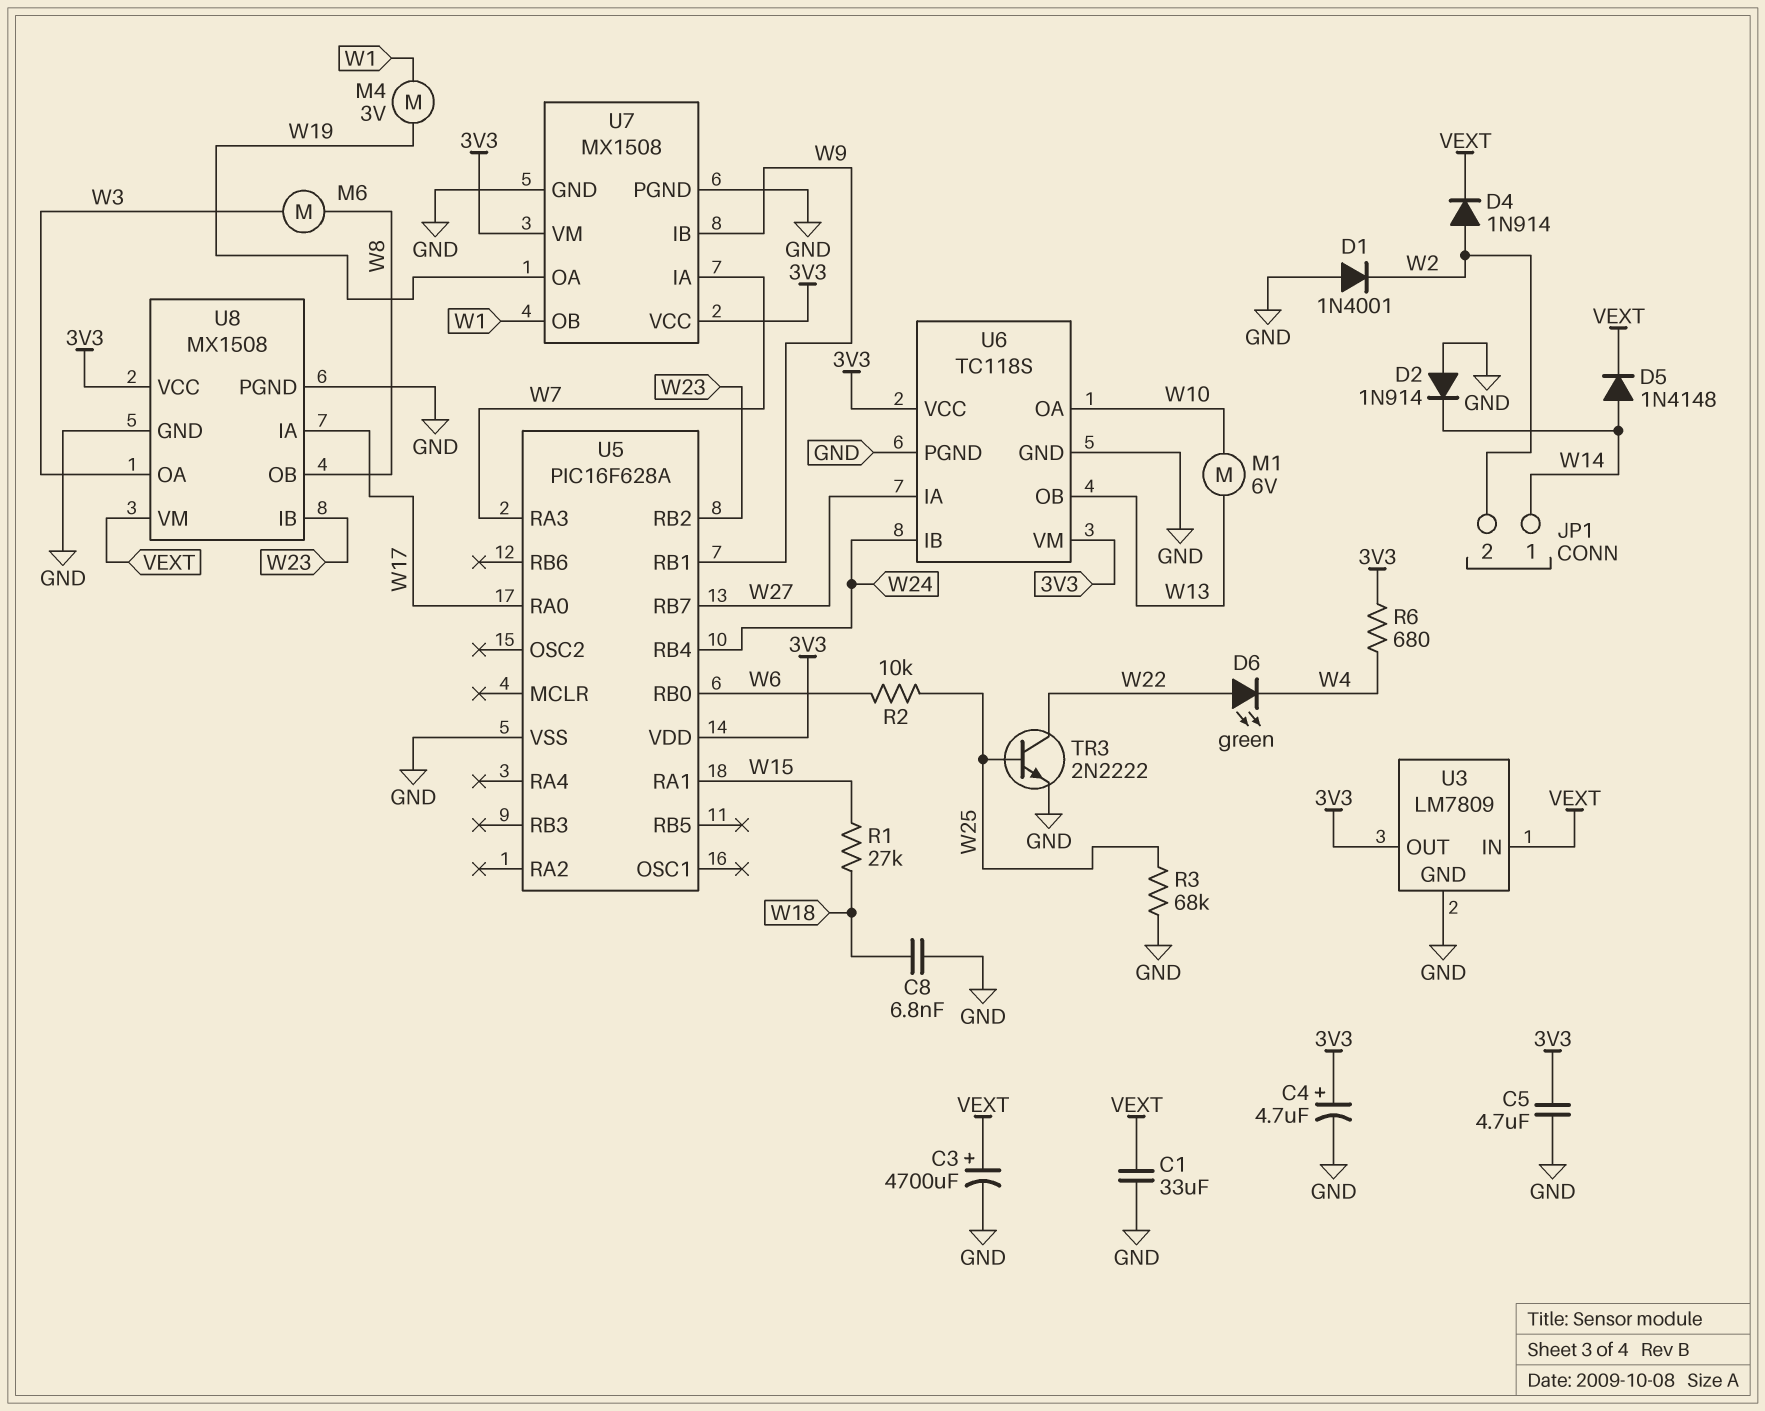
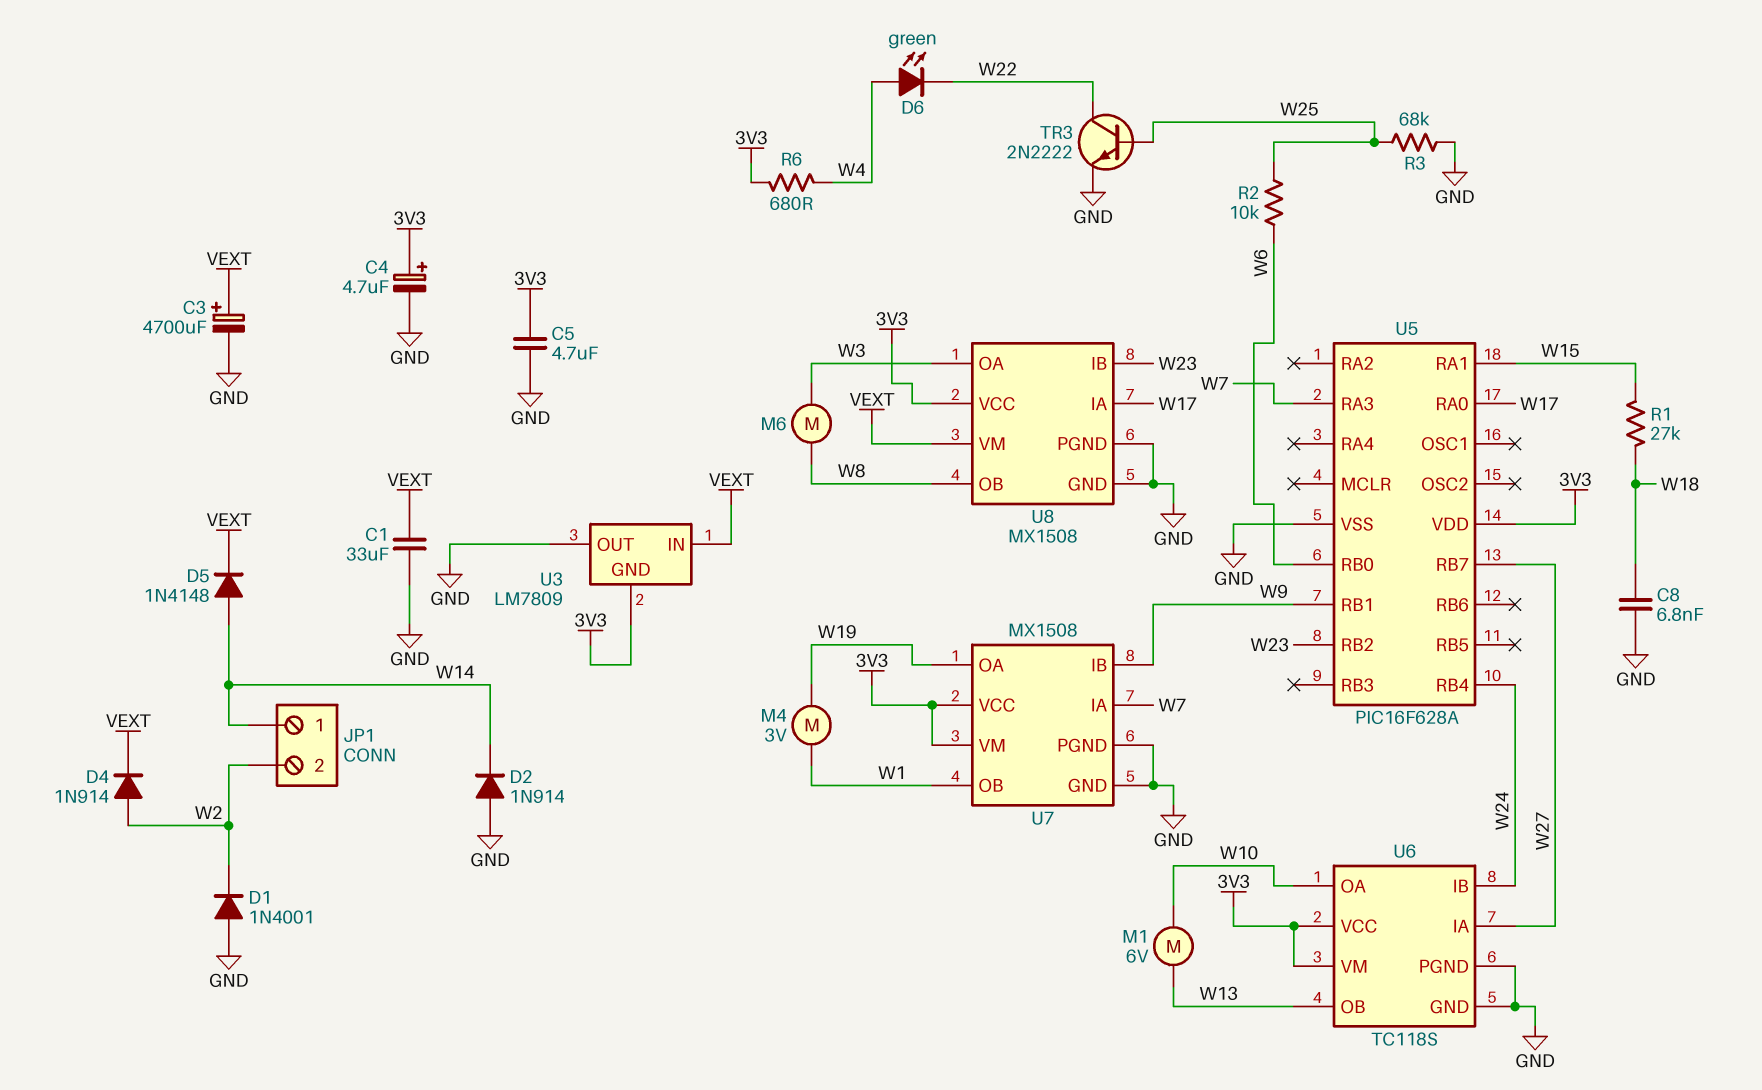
D6: LED green (A W22, K W4) -> LED green (A W4, K W22)
U3 pin GND: GND -> 3V3
U3 pin OUT: 3V3 -> GND

